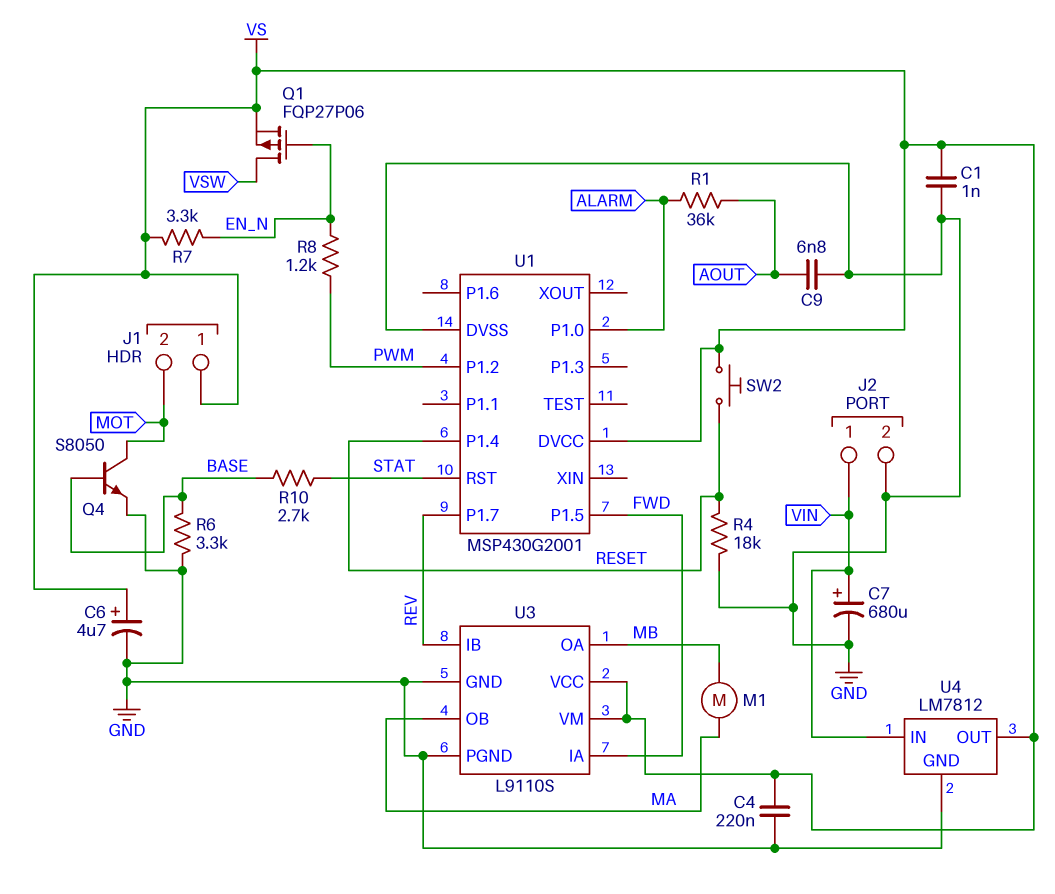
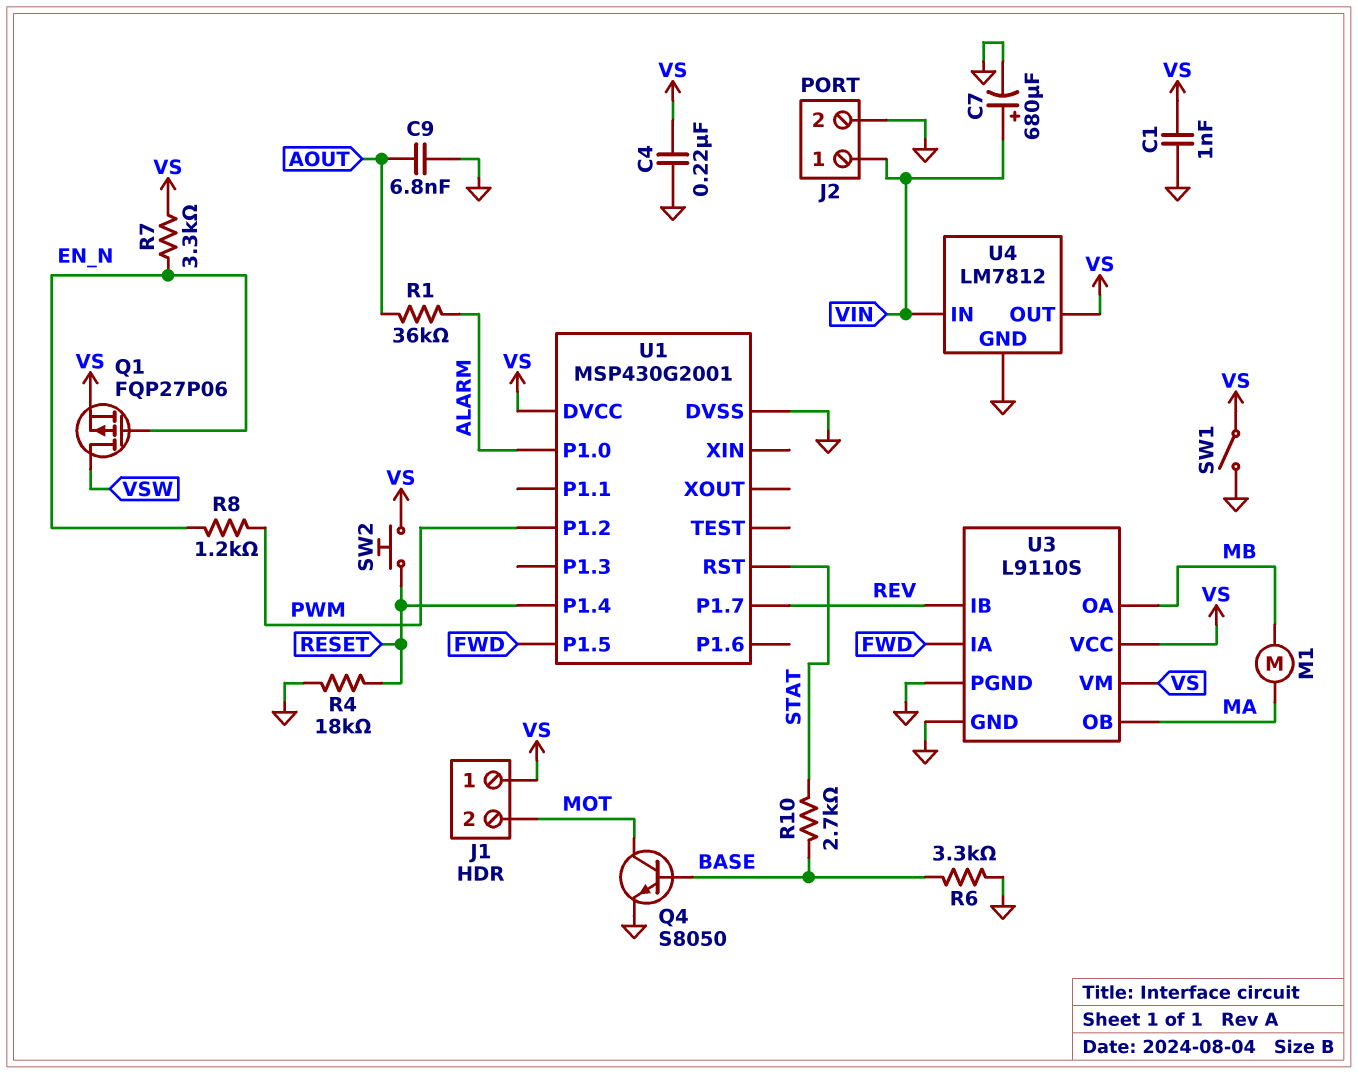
C6: 4.7uF (plus VS, minus GND) -> none
SW1: none -> switch (GND, VS)

